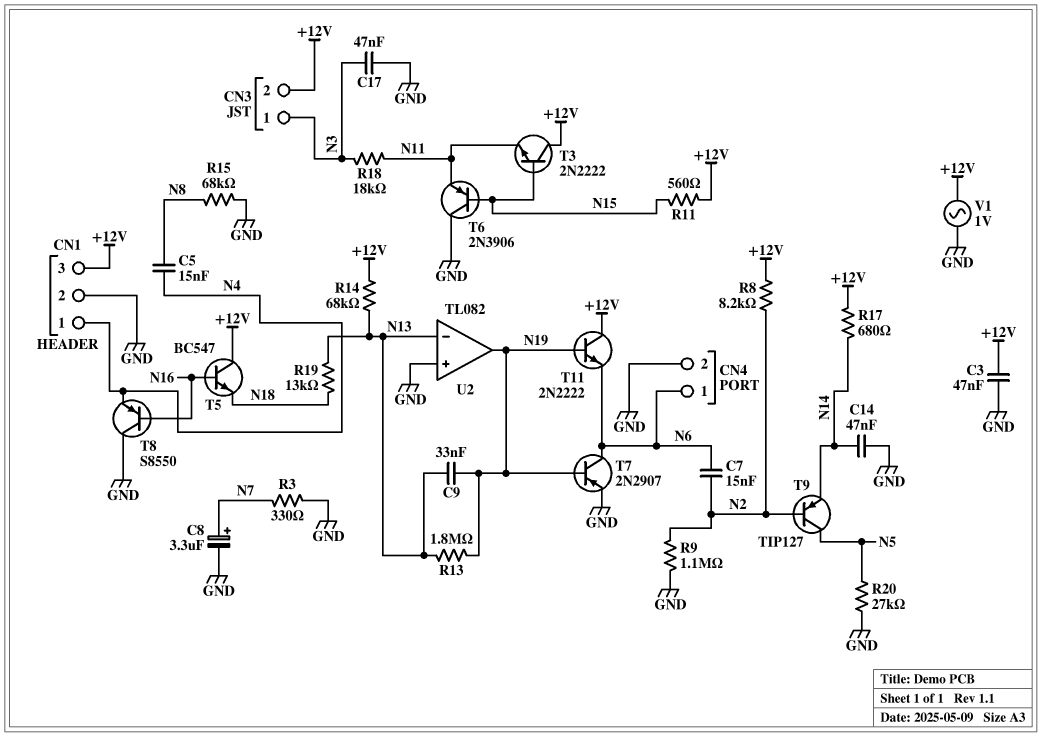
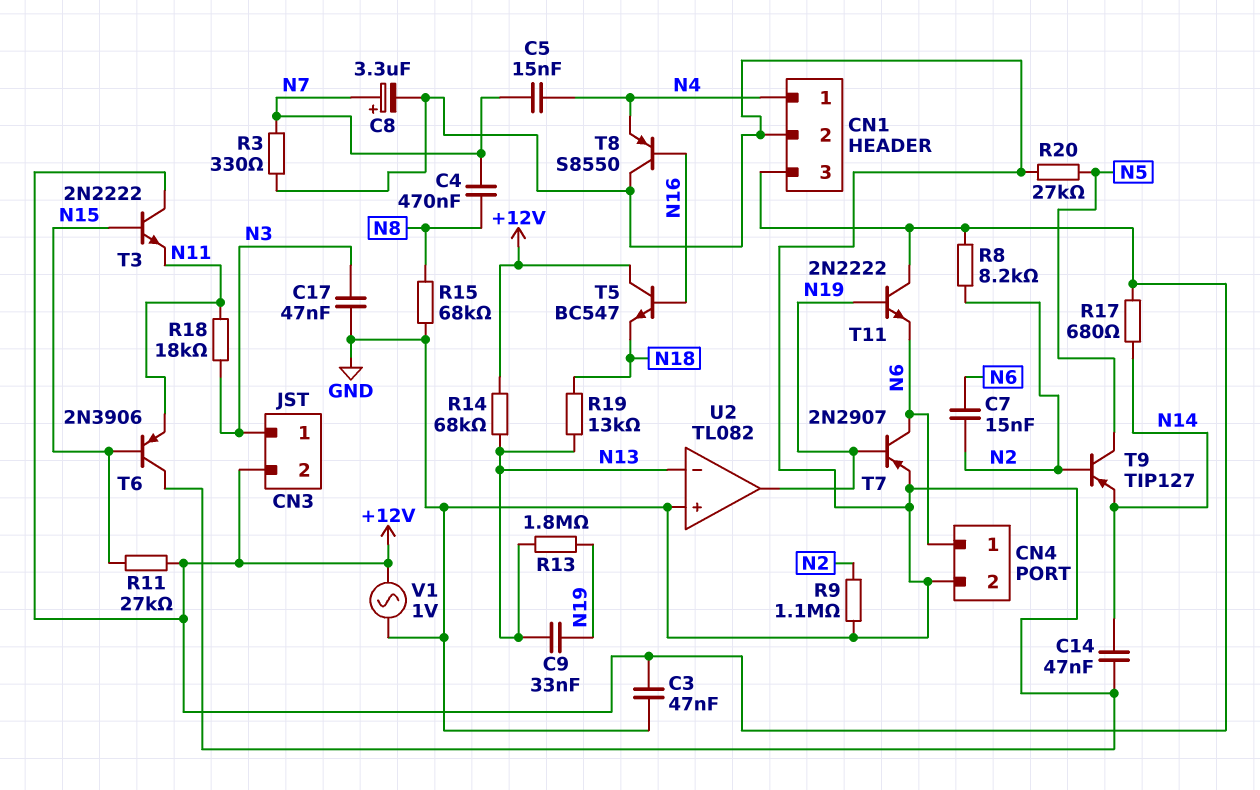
C4: none -> 470nF (N7, N8)
C5: 15nF (N4, N8) -> 15nF (N4, N7)
R11: 560 (+12V, N15) -> 27k (+12V, N15)

